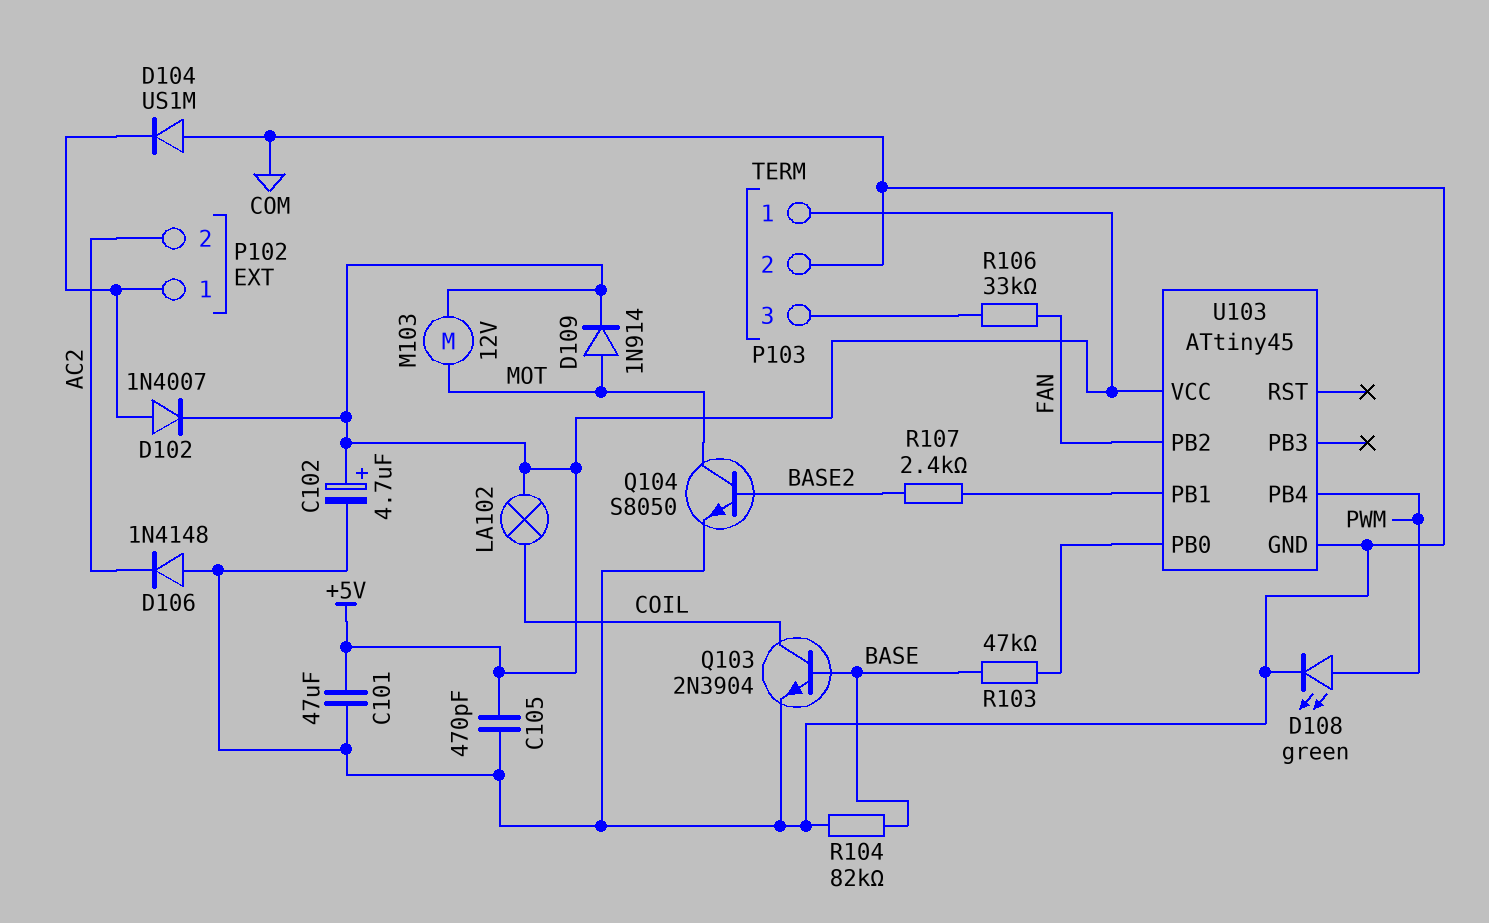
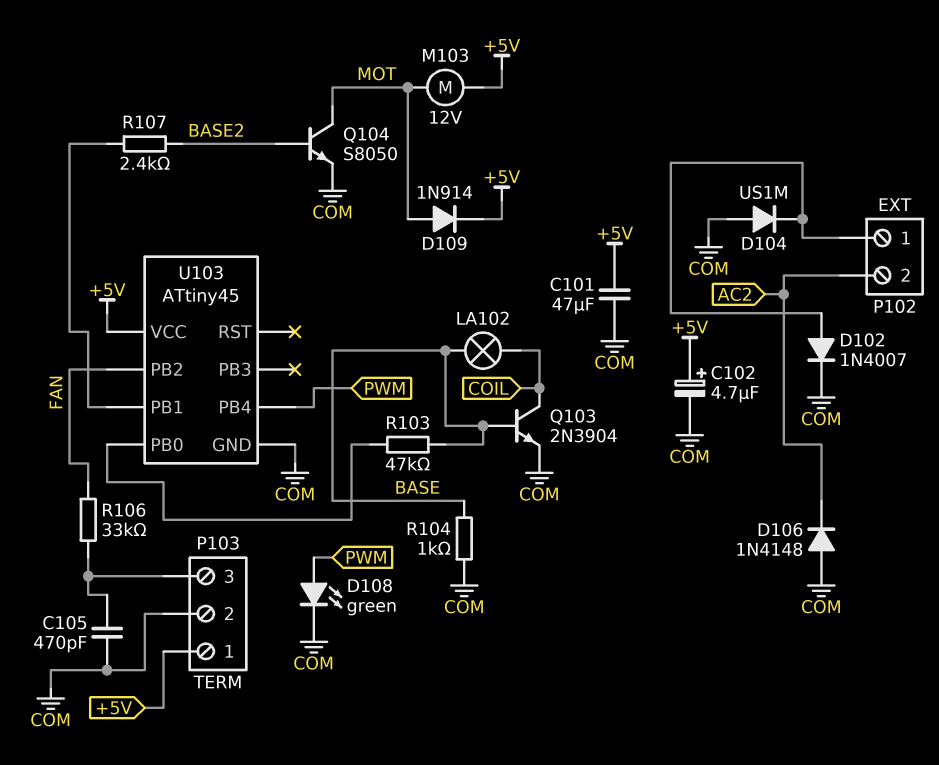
C105: 470pF (+5V, COM) -> 470pF (COM, P103/3)
D102: diode 1N4007 (A P102/1, K +5V) -> diode 1N4007 (A P102/1, K COM)
LA102: lamp (+5V, COIL) -> lamp (BASE, COIL)
R104: 82k (BASE, COM) -> 1k (BASE, COM)

